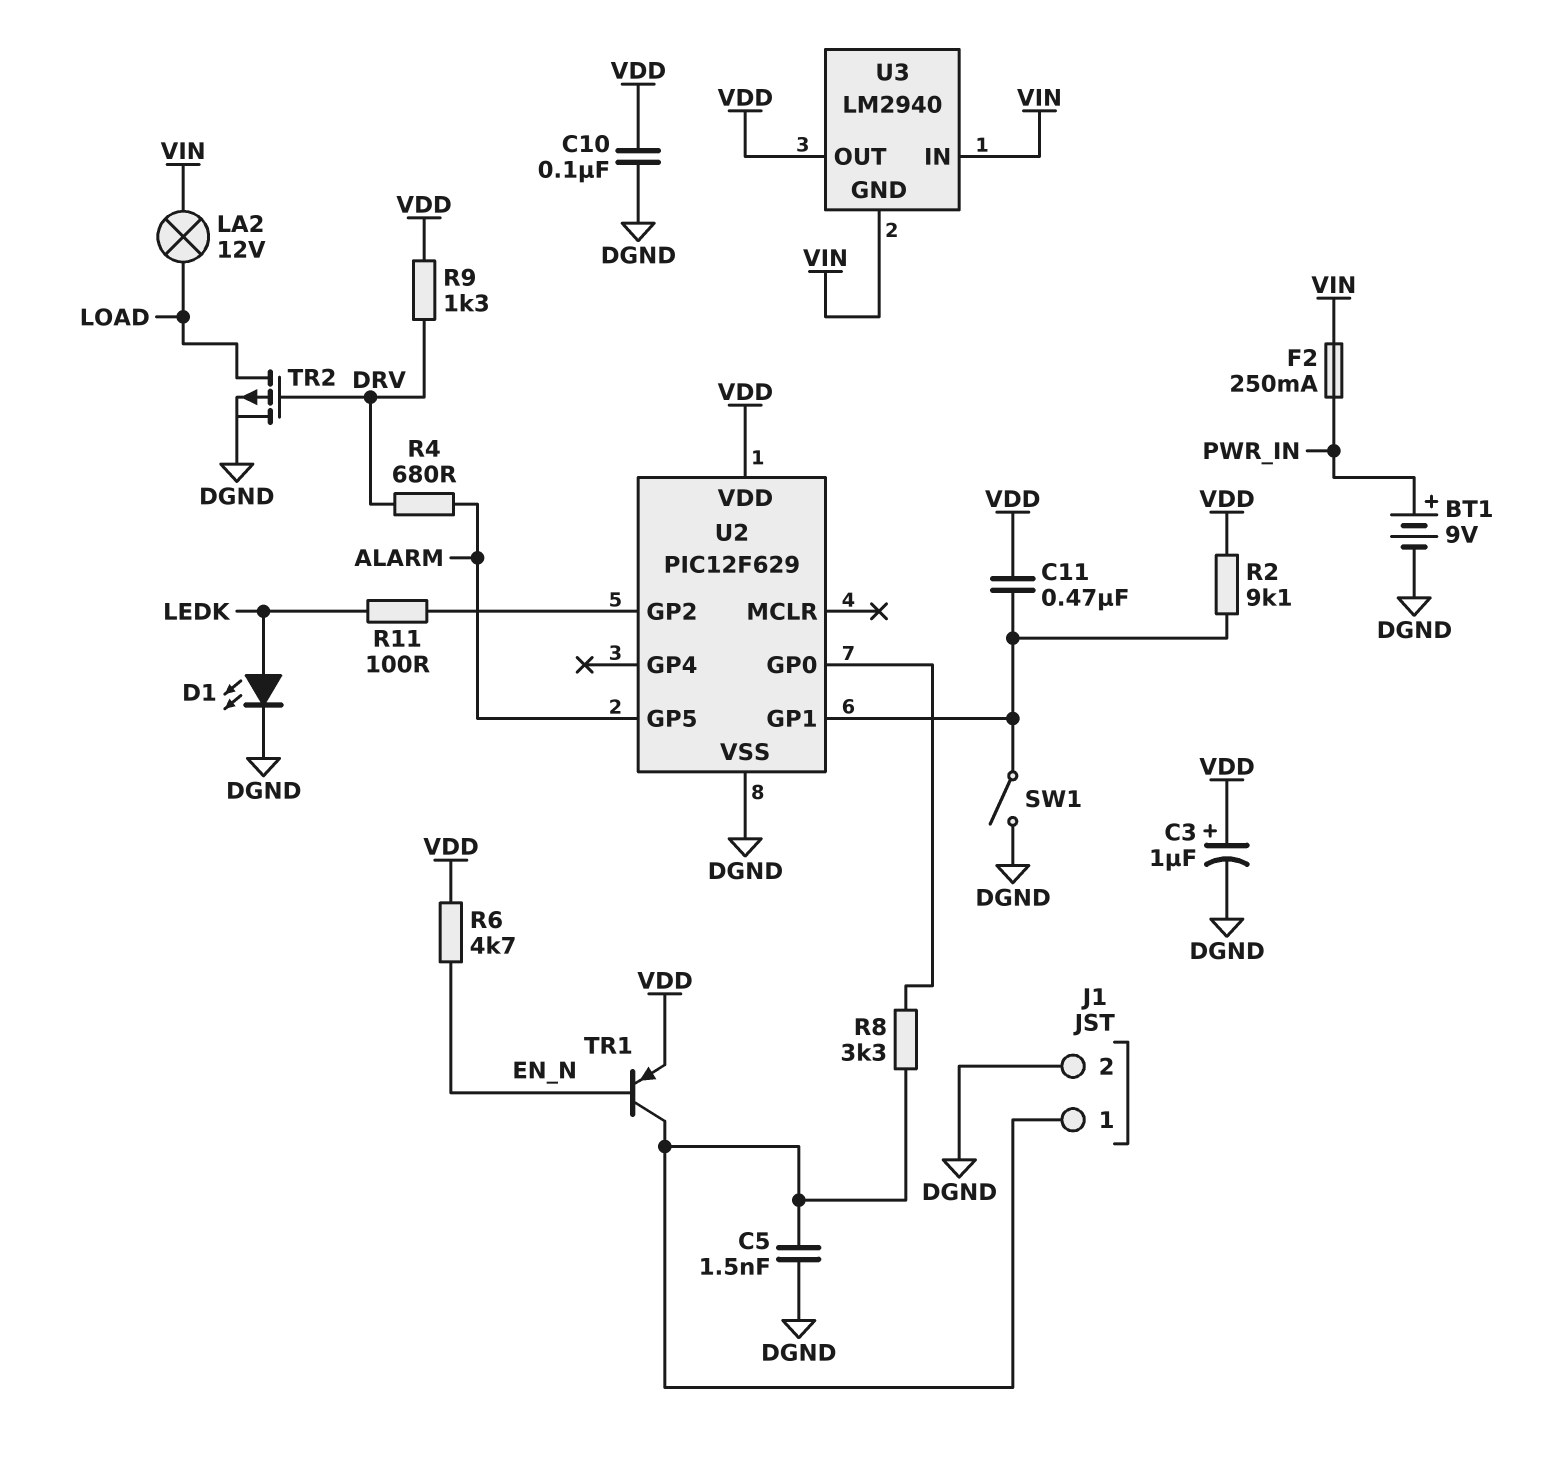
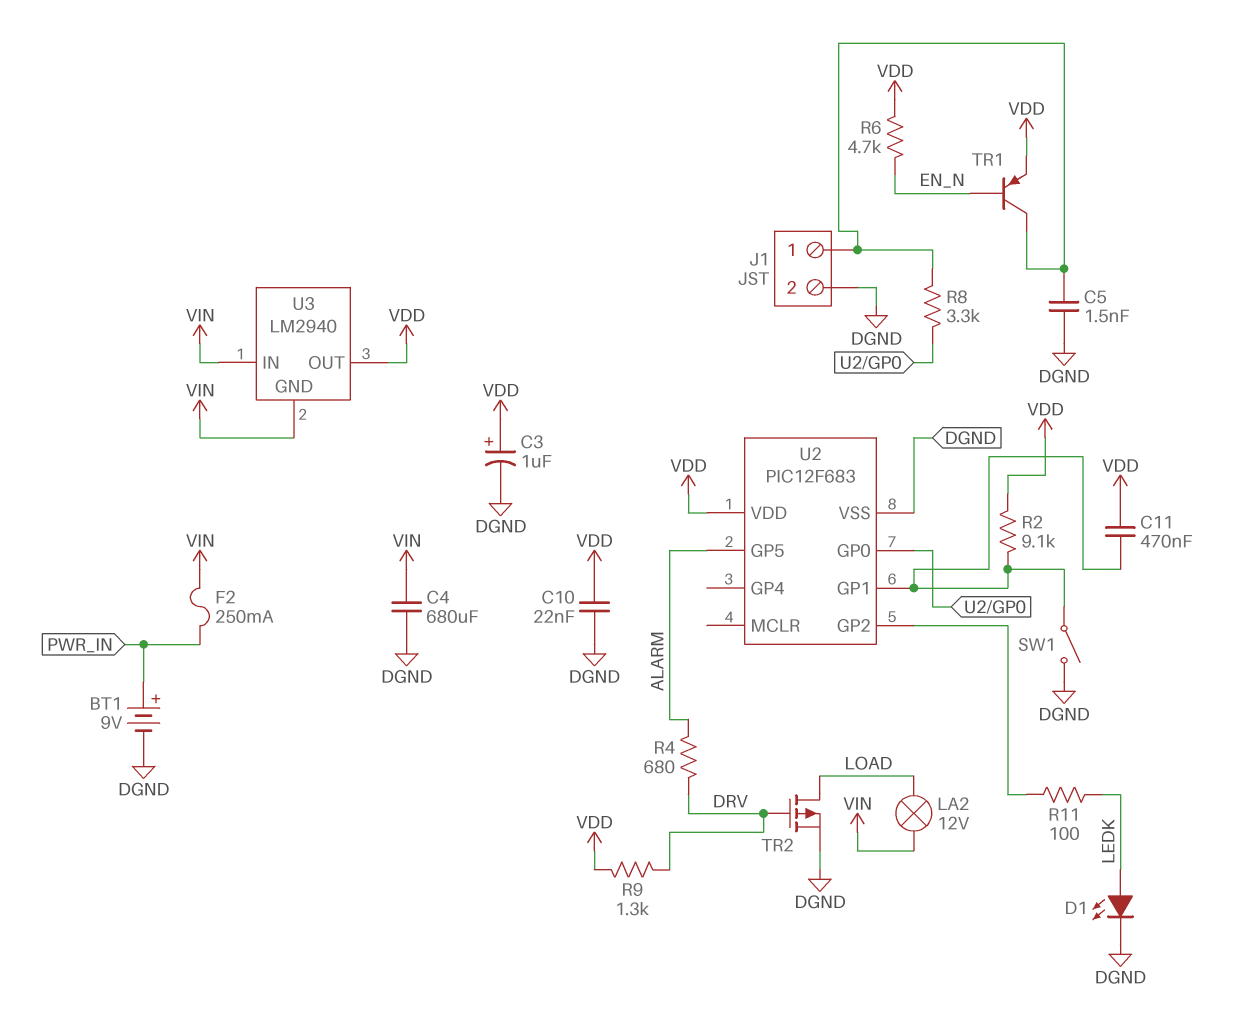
C4: none -> 680uF (DGND, VIN)
C10: 100nF (DGND, VDD) -> 22nF (DGND, VDD)
U2: PIC12F629 -> PIC12F683

